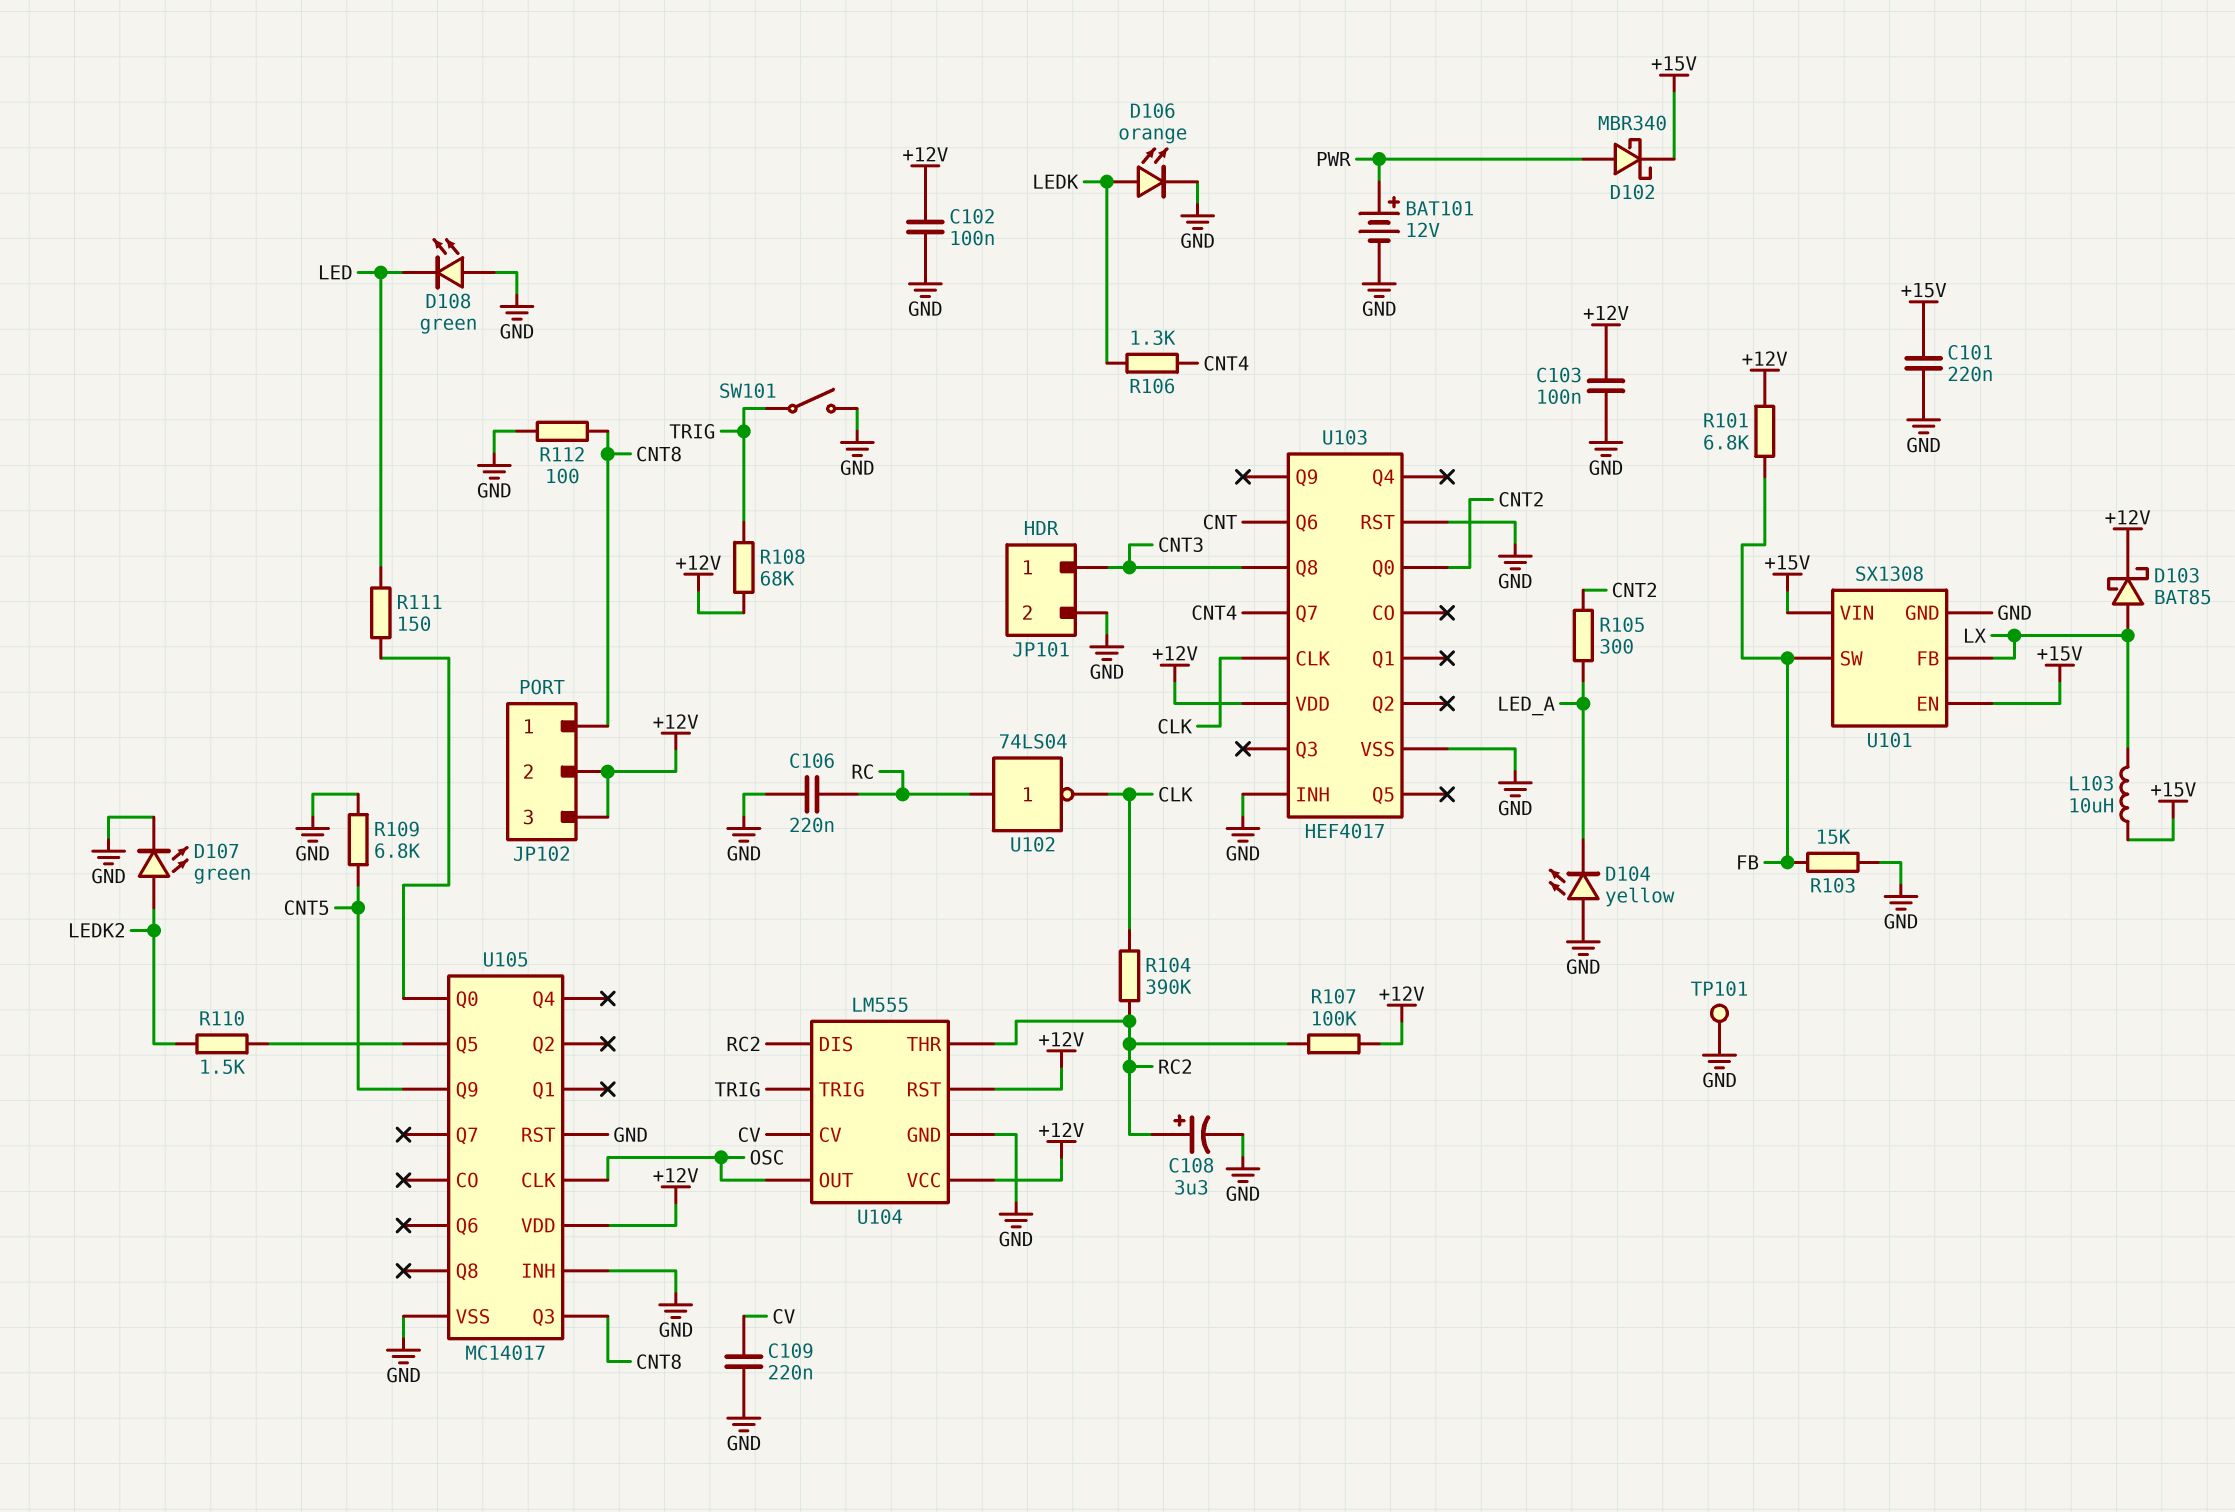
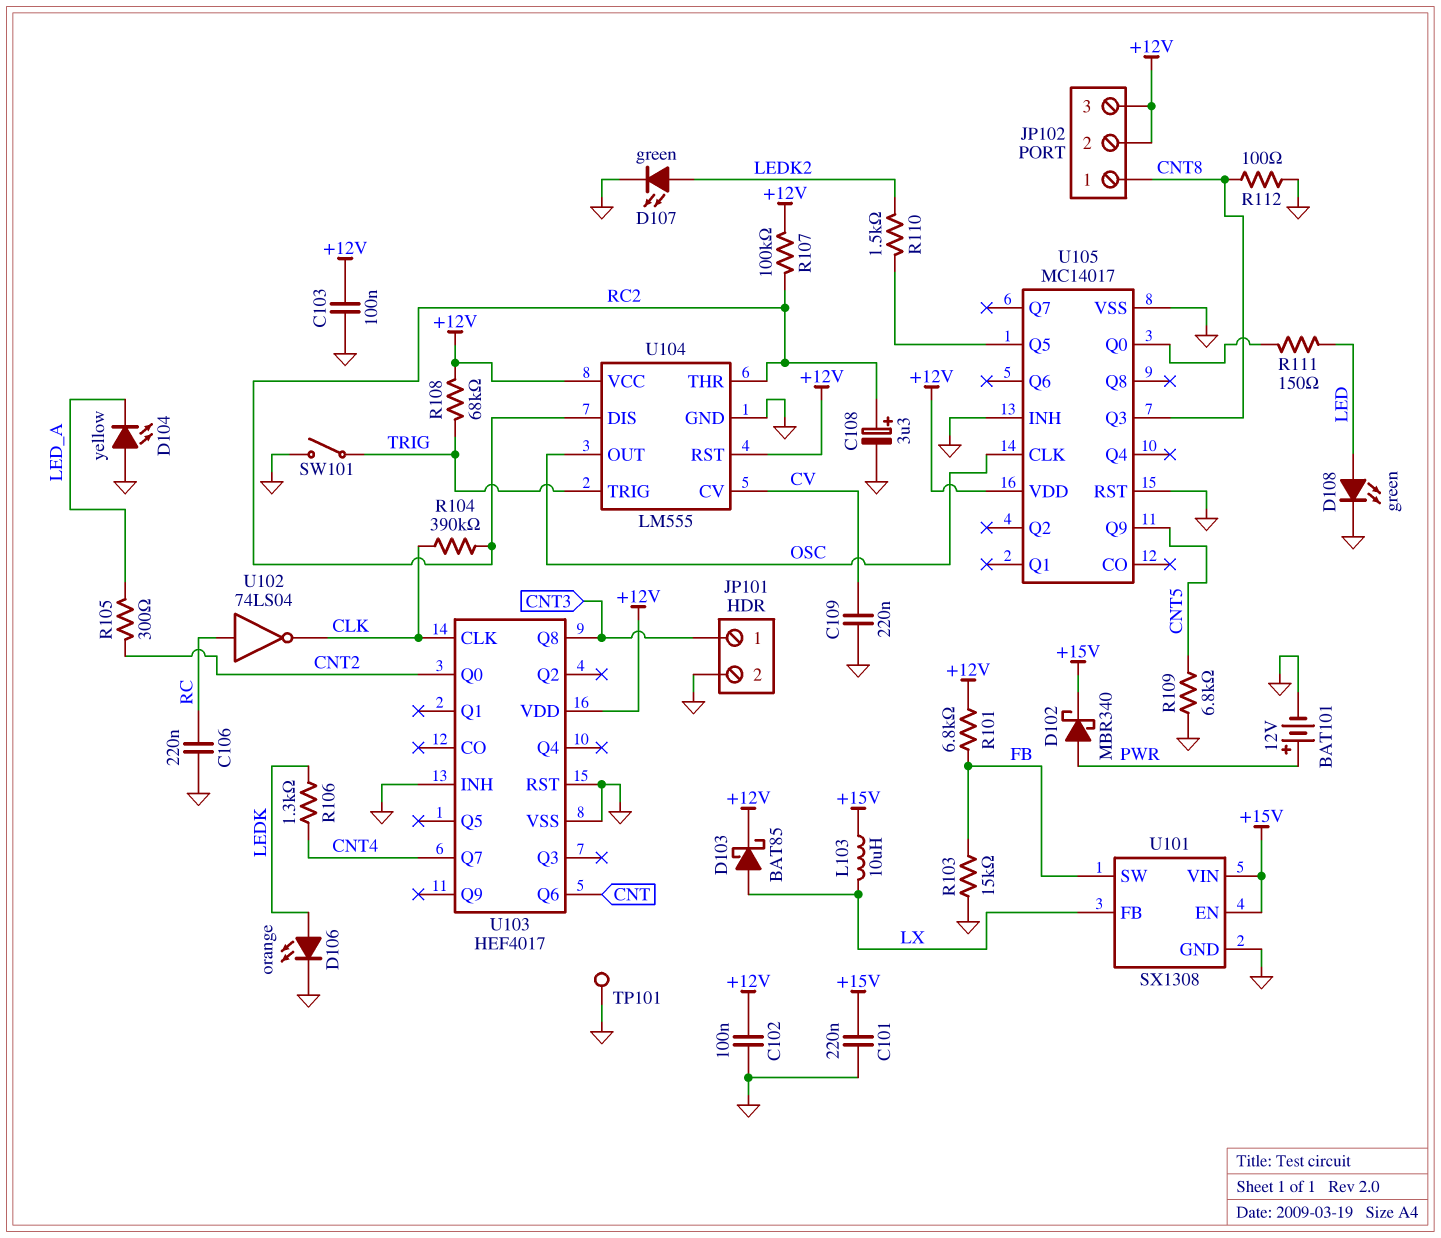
D108: LED green (A GND, K LED) -> LED green (A LED, K GND)

